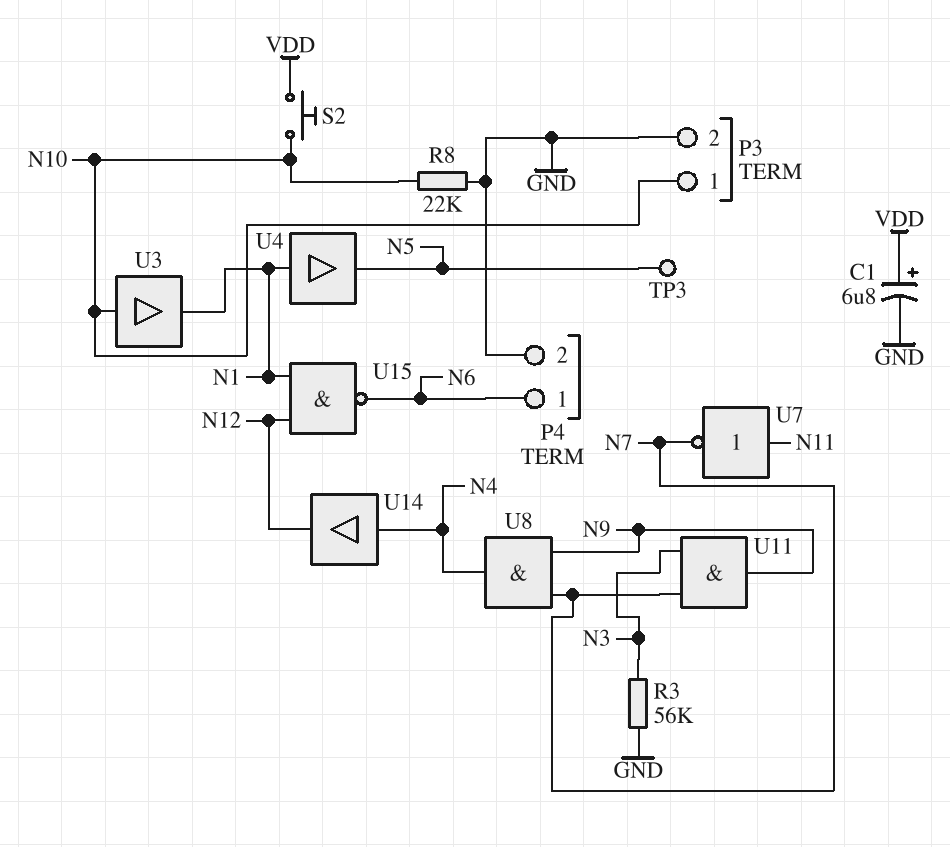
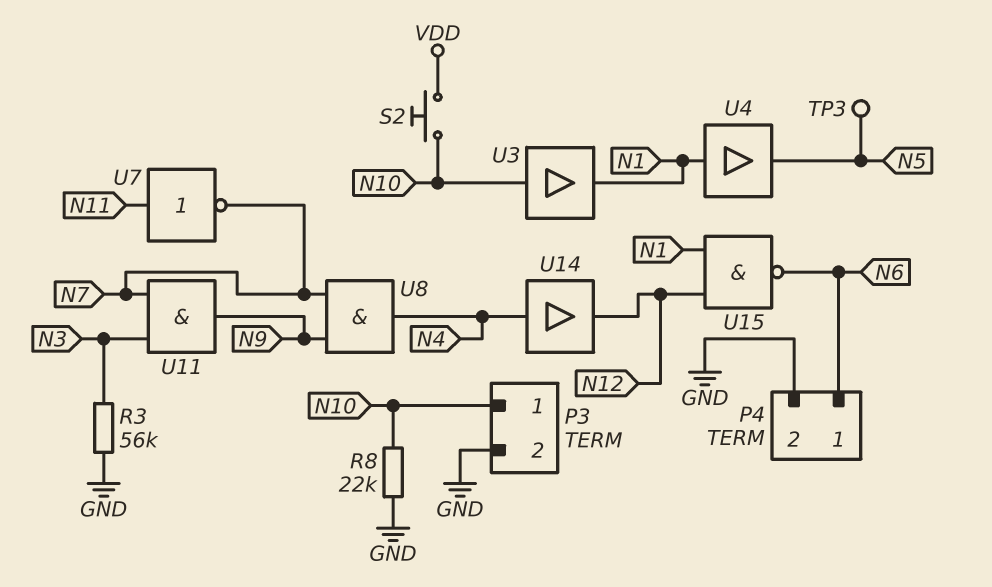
C1: 6.8uF (plus VDD, minus GND) -> none

